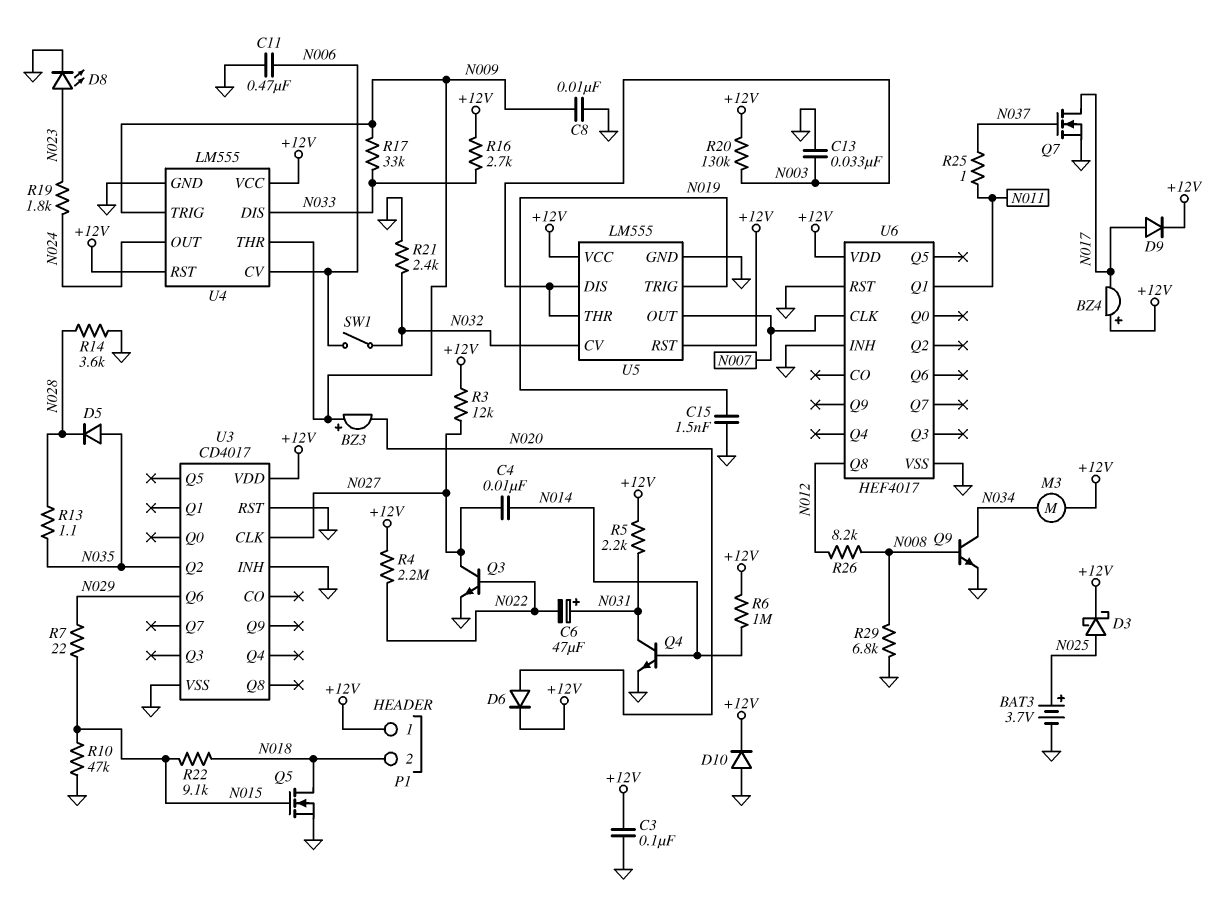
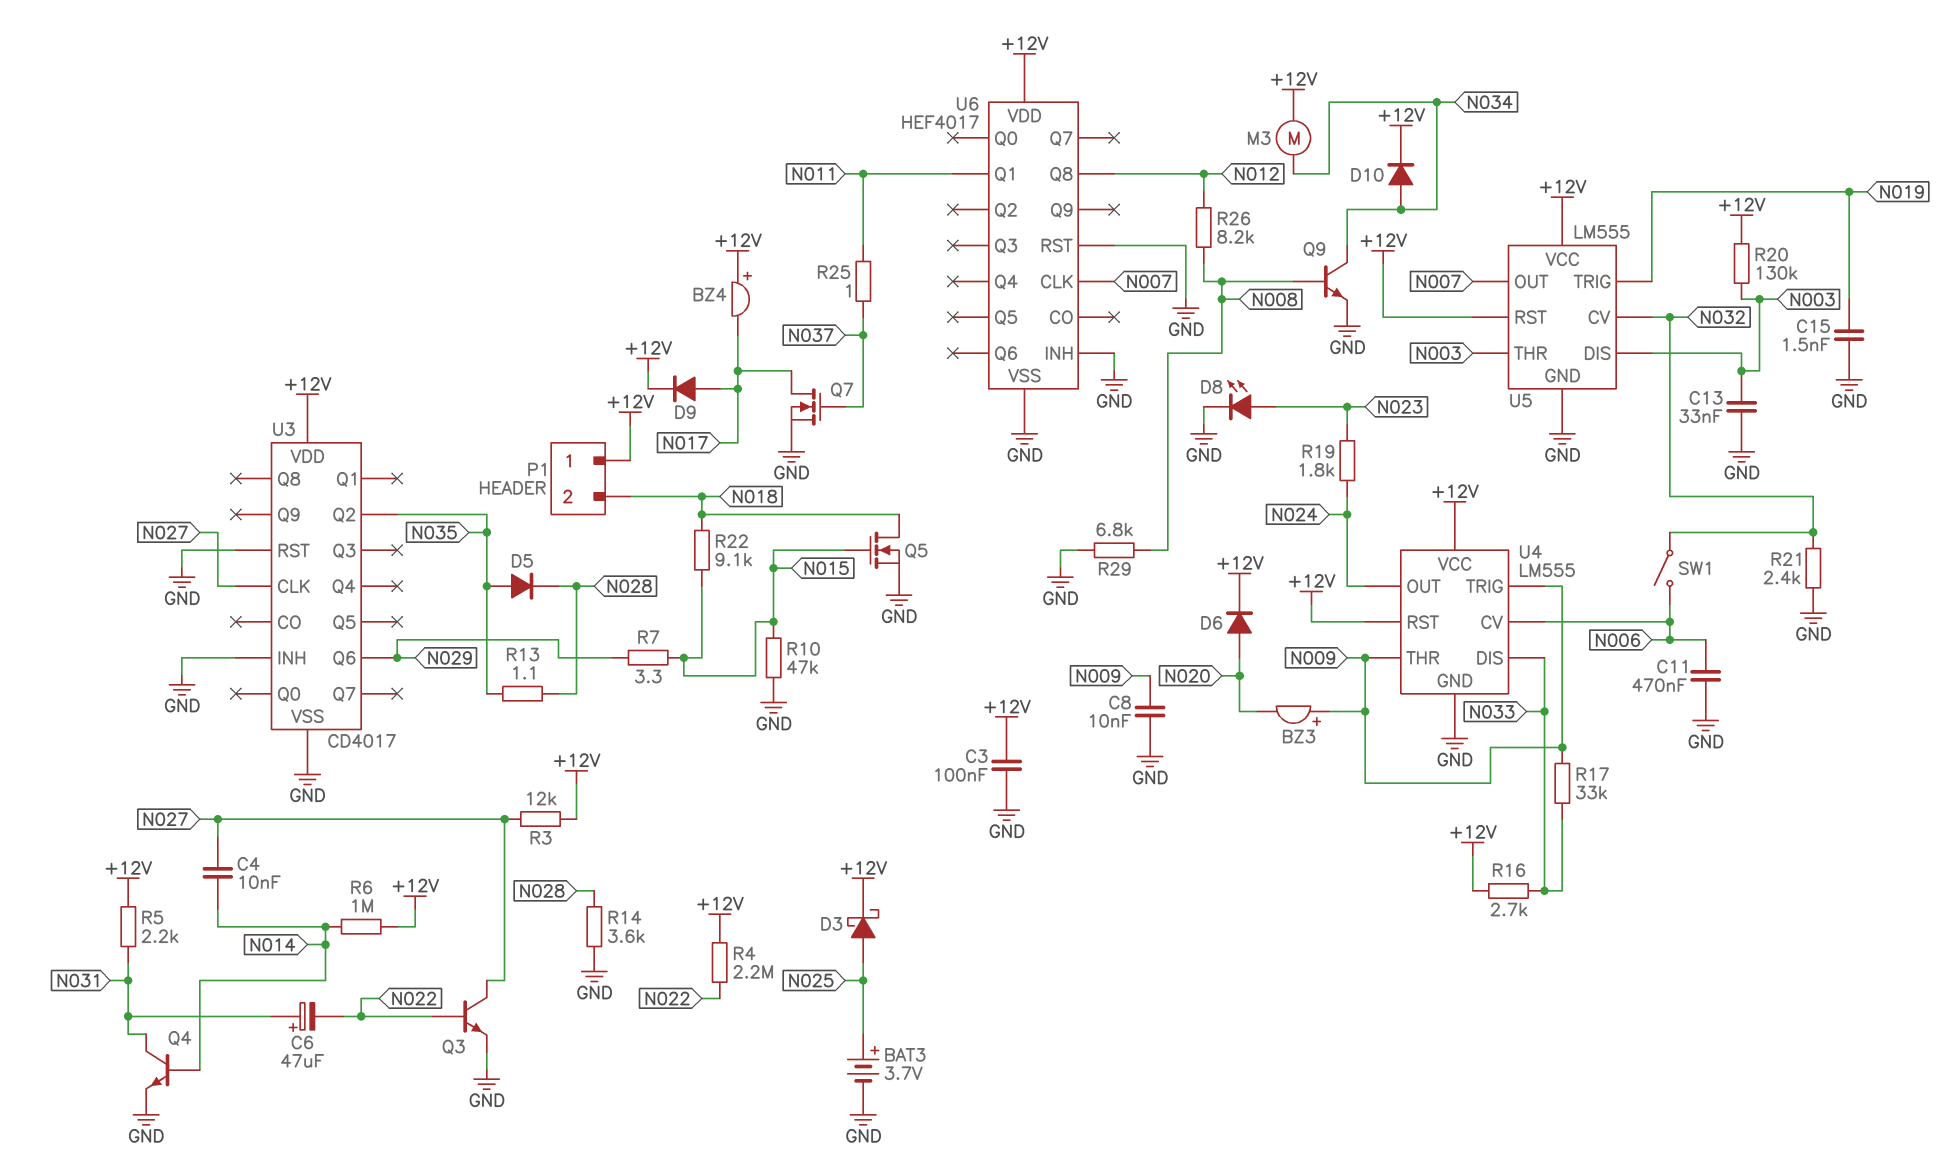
D10: diode (A GND, K +12V) -> diode (A N034, K +12V)
R7: 22 (N015, N029) -> 3.3 (N015, N029)

